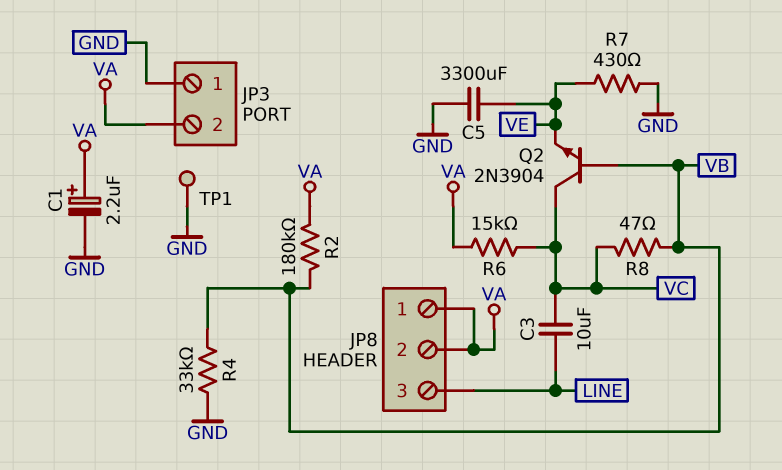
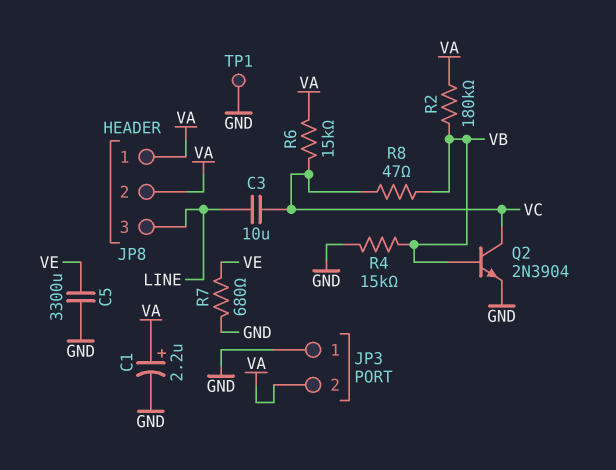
Q2: NPN 2N3904 (B VB, C VC, E VE) -> NPN 2N3904 (B VB, C VC, E GND)
R4: 33k (GND, VB) -> 15k (GND, VB)
R7: 430 (GND, VE) -> 680 (GND, VE)

